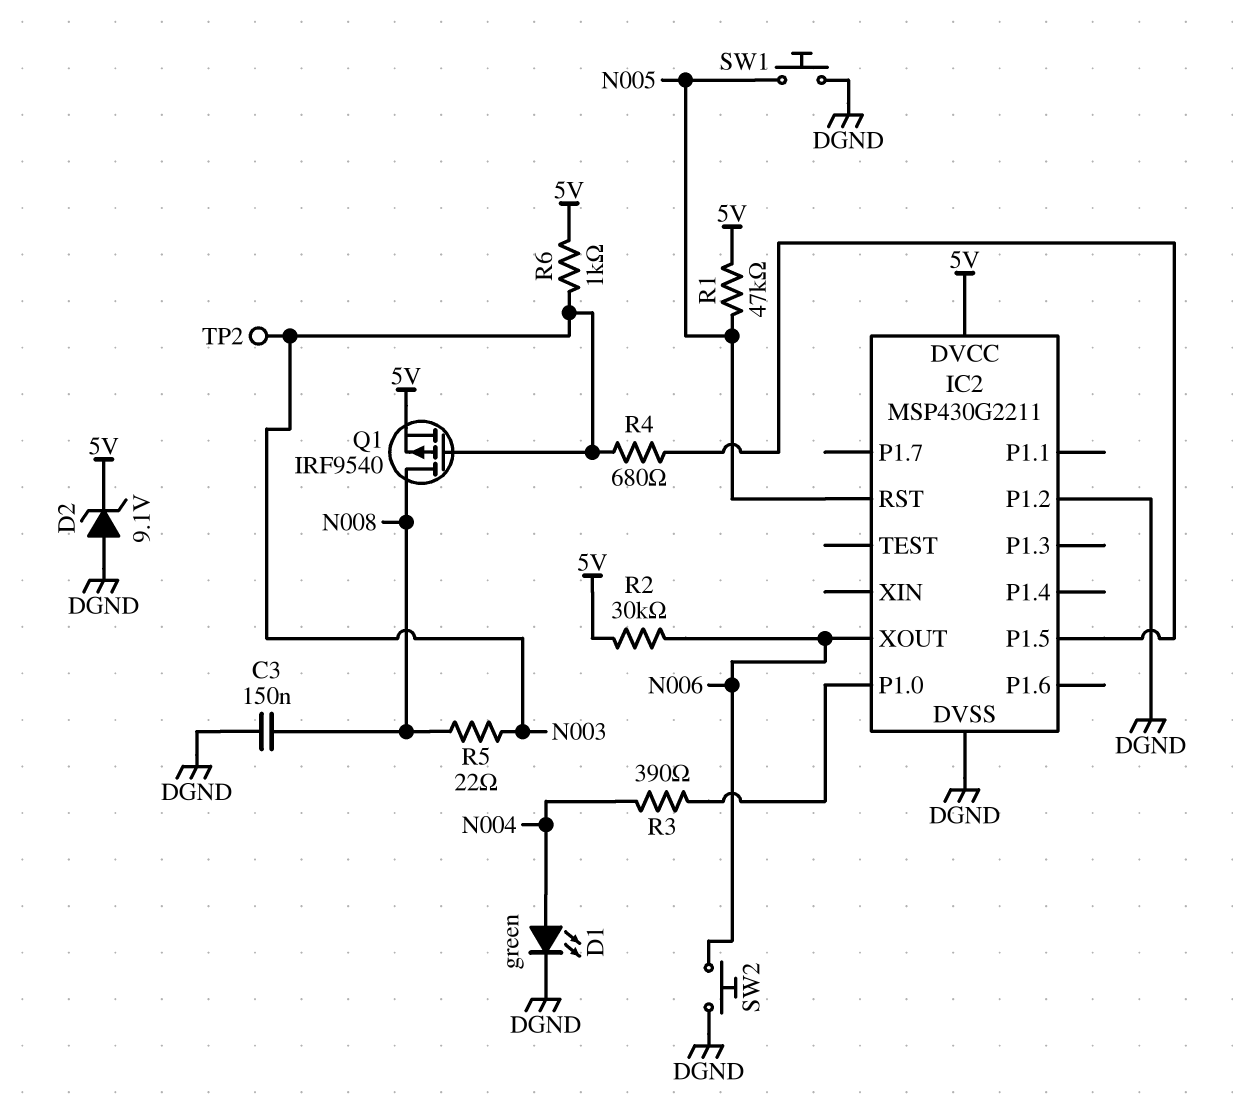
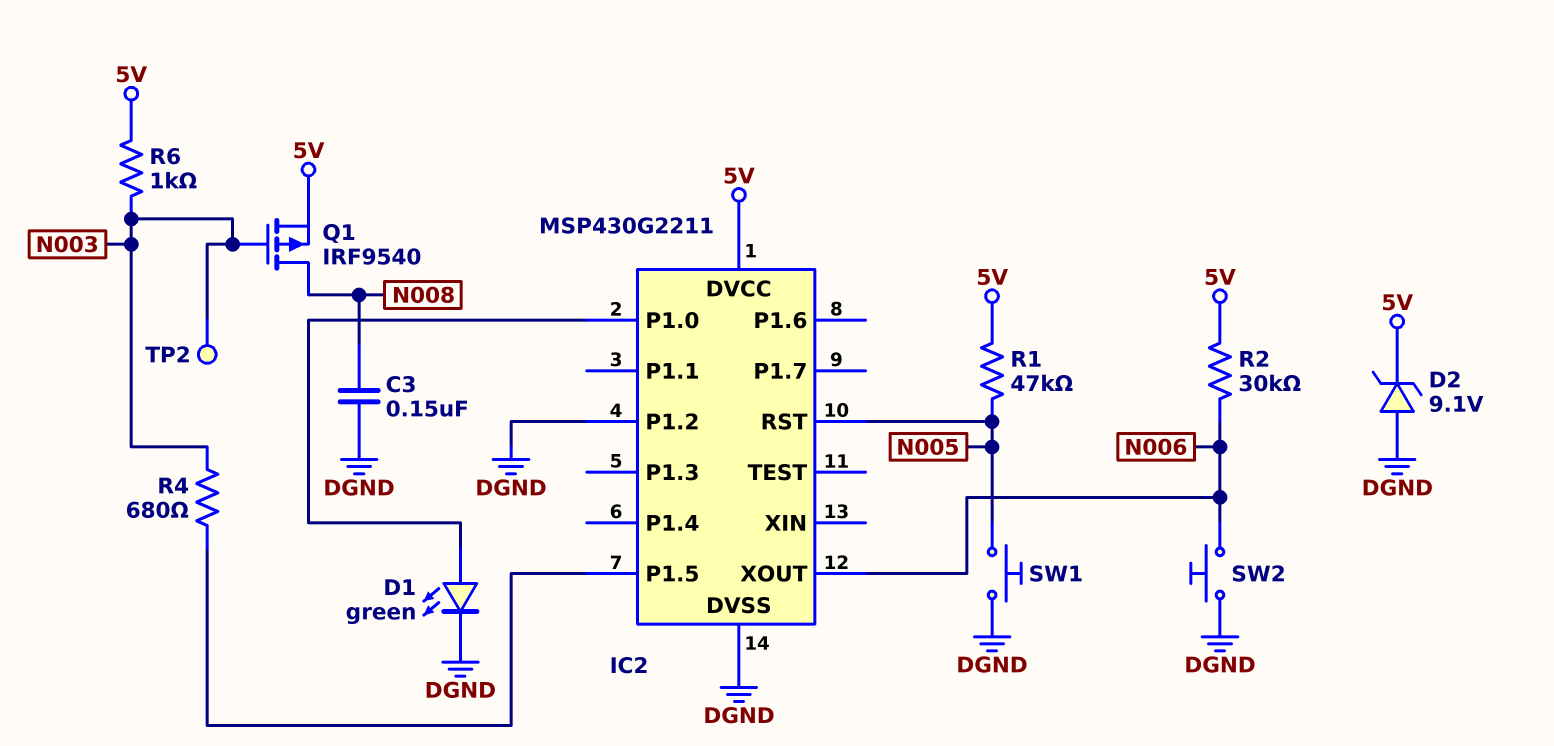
D1: LED green (A N004, K DGND) -> LED green (A IC2/P1.0, K DGND)
R3: 390 (IC2/P1.0, N004) -> none
R5: 22 (N003, N008) -> none

